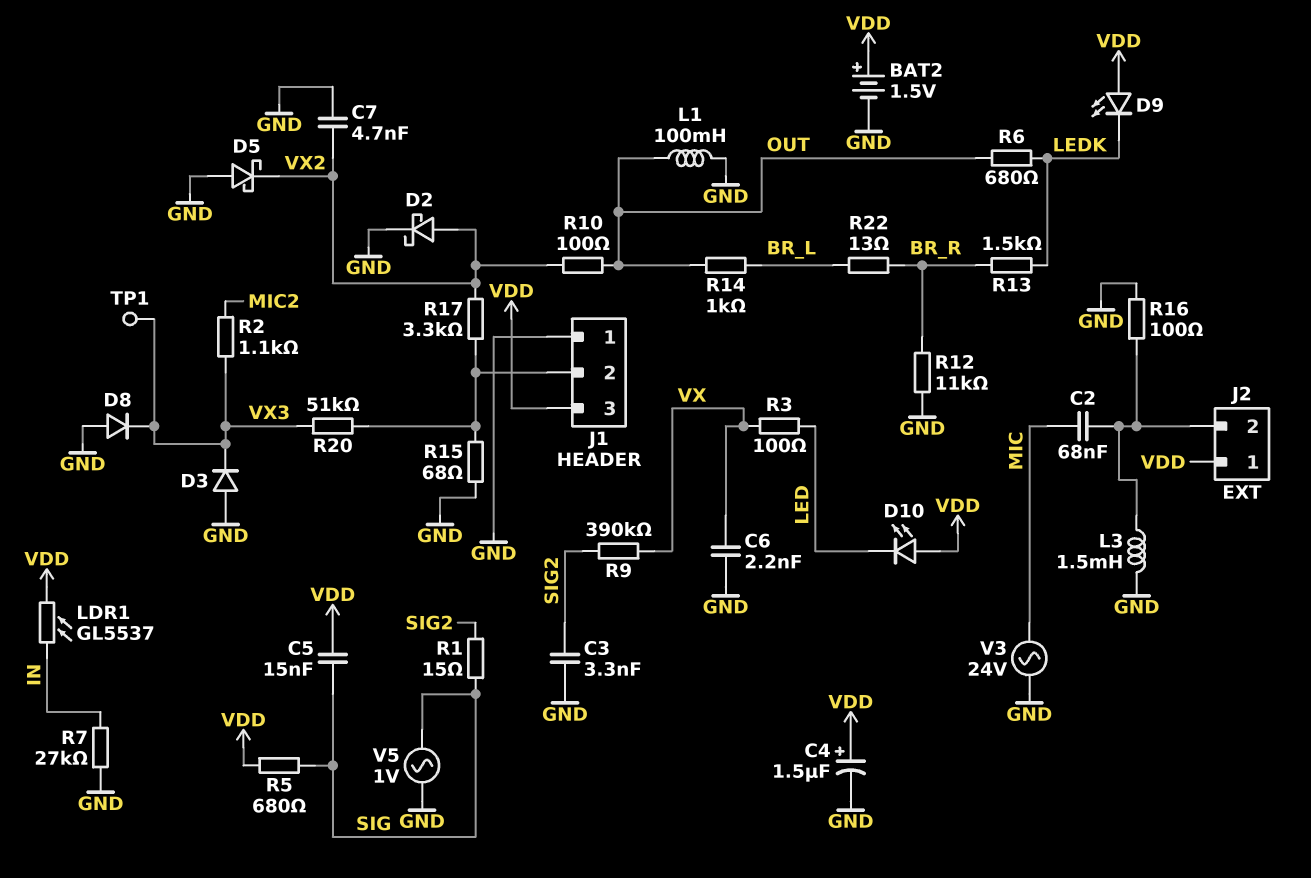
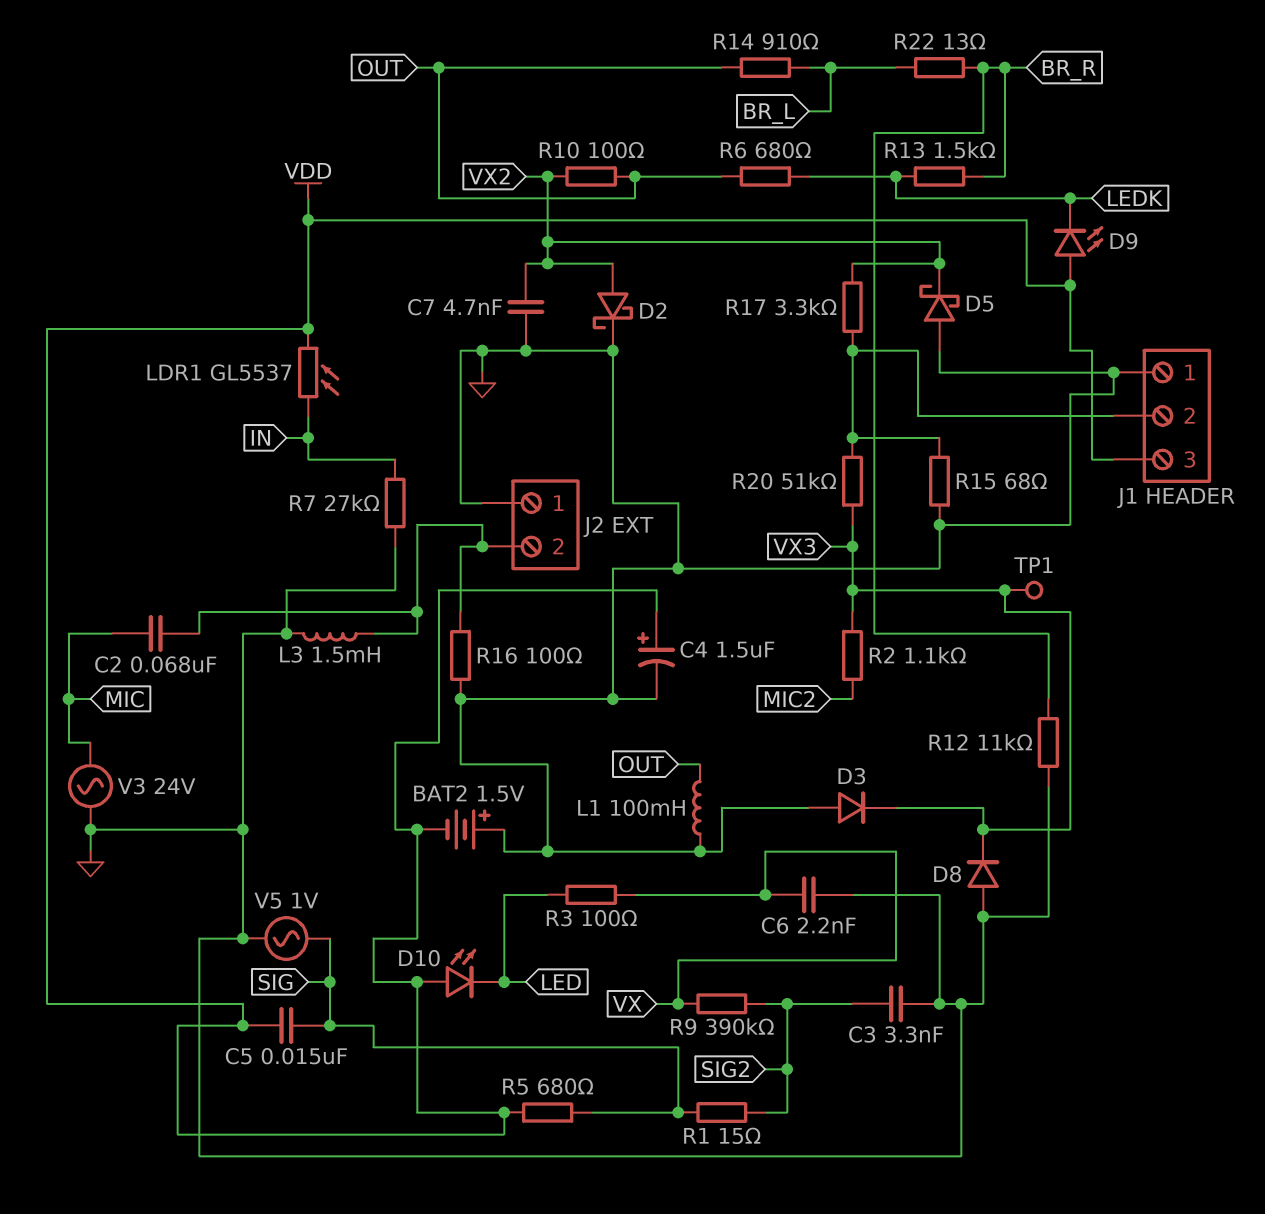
BAT2: 1.5V (plus VDD, minus GND) -> 1.5V (plus GND, minus VDD)
J2 pin 1: VDD -> GND
R14: 1k (BR_L, OUT) -> 910 (BR_L, OUT)

